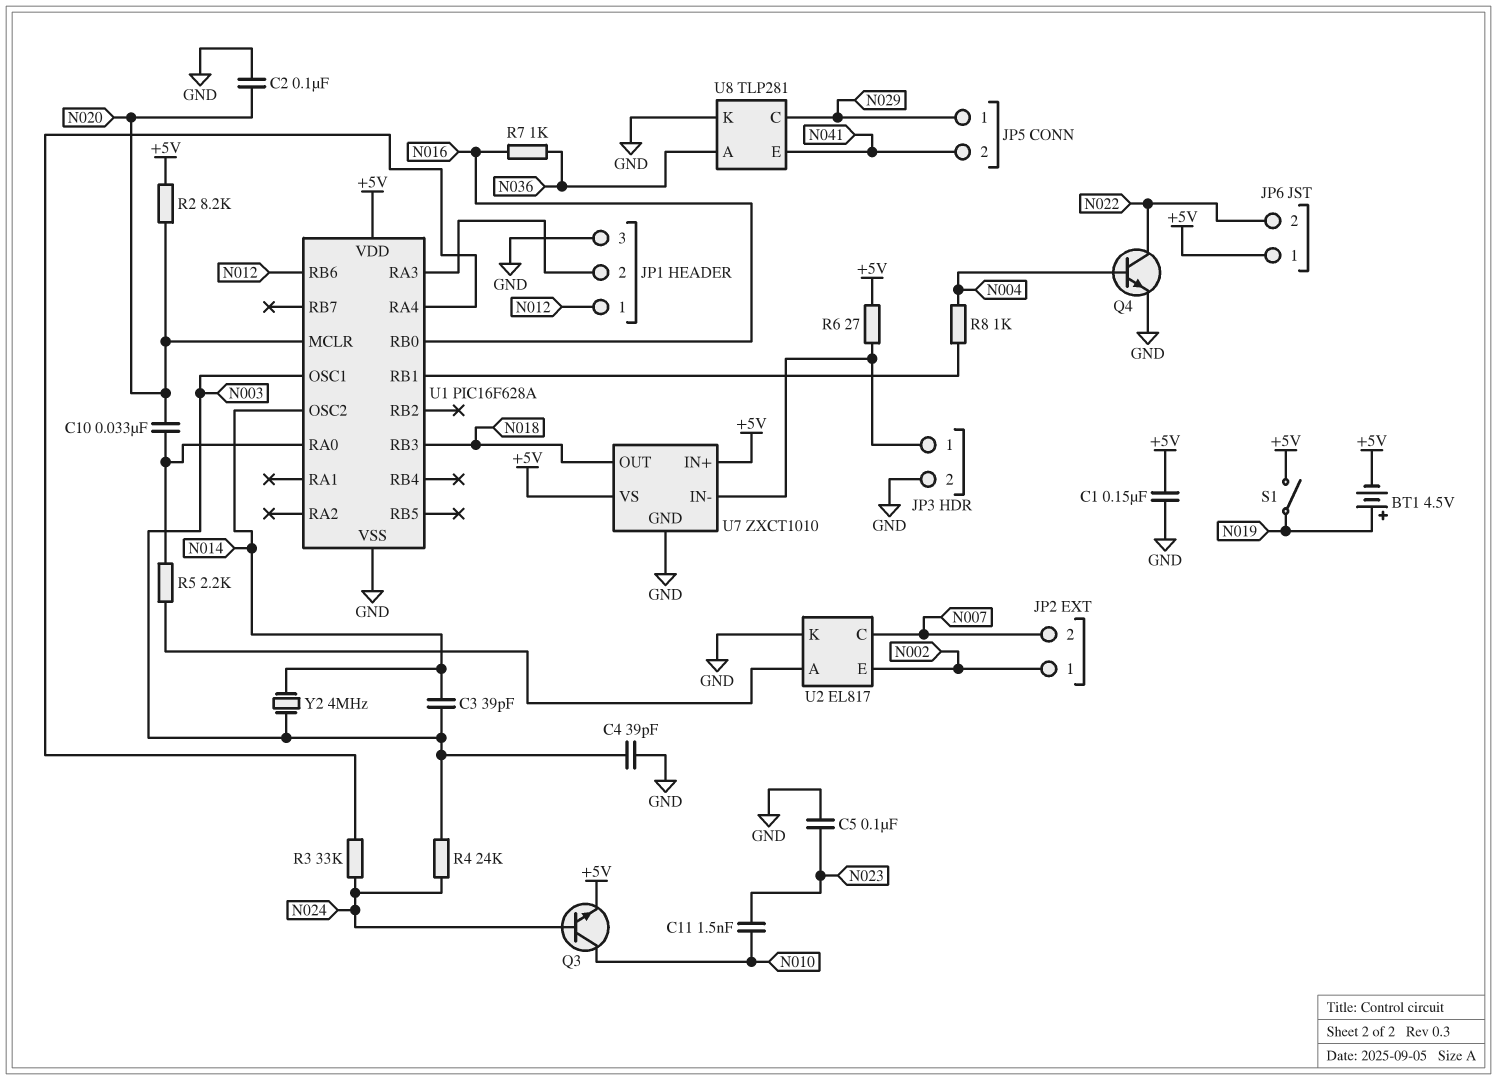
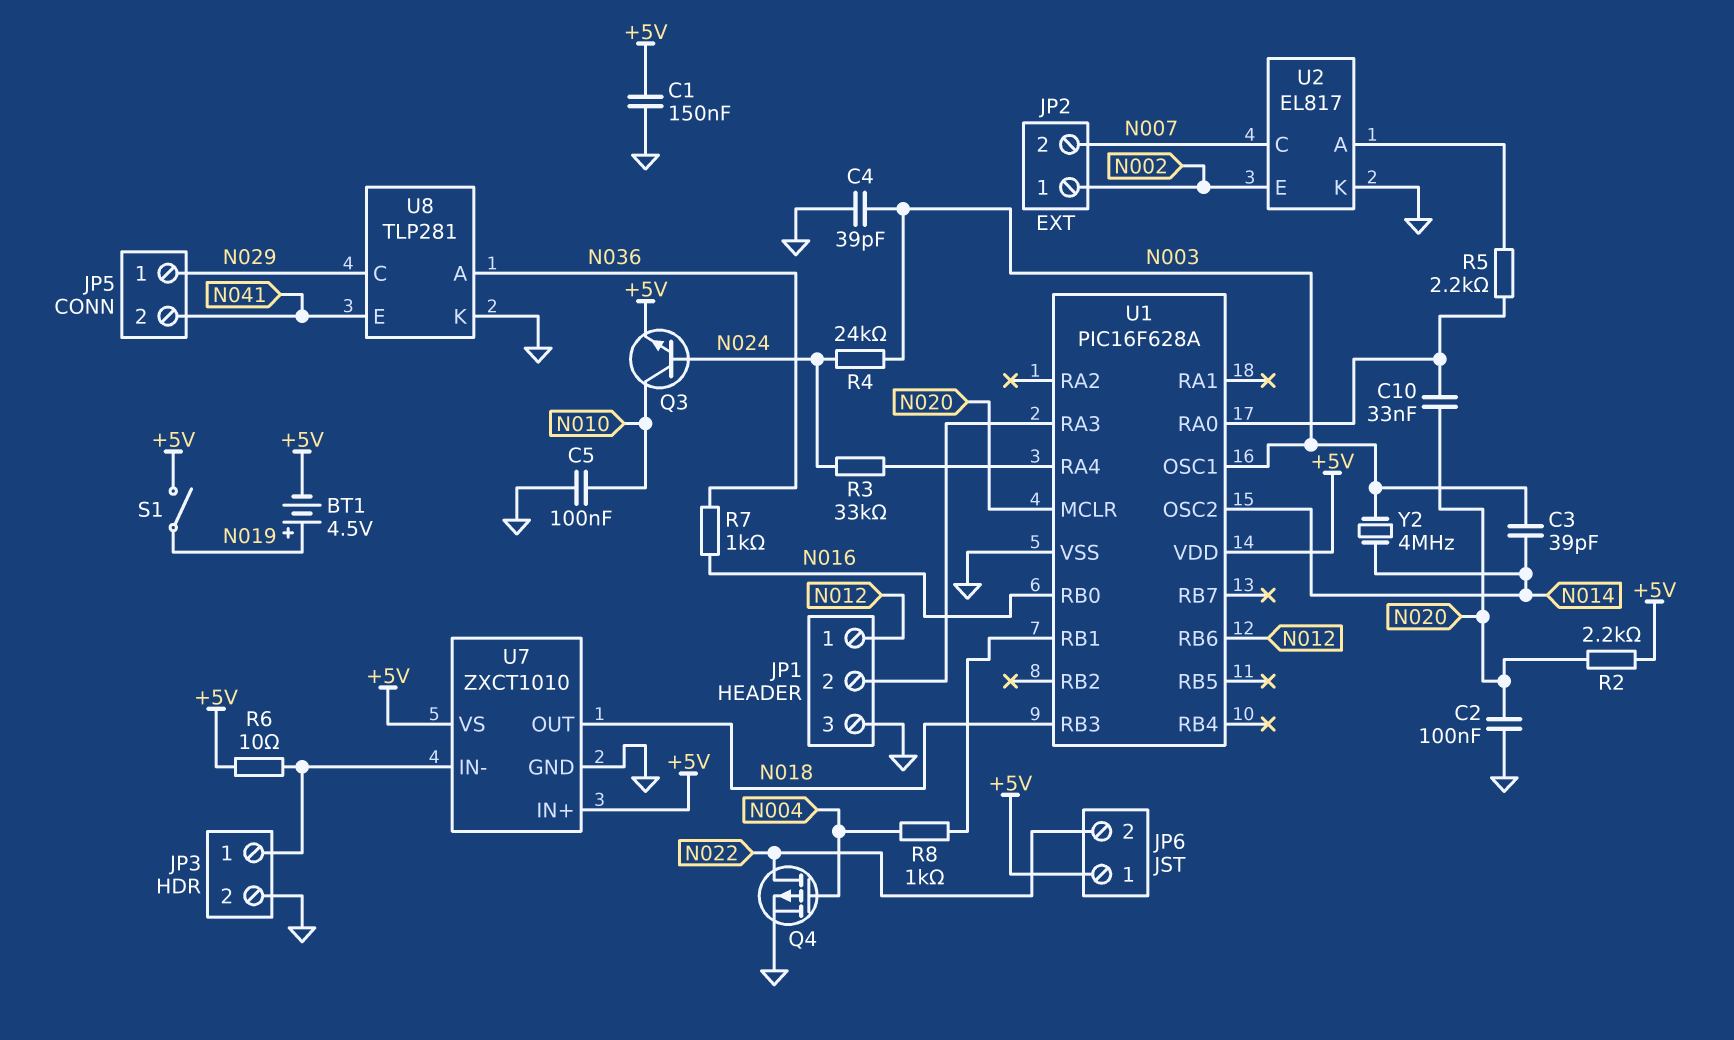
C5: 100nF (GND, N023) -> 100nF (GND, N010)
C11: 1.5nF (N010, N023) -> none
Q4: NPN (B N004, C N022, E GND) -> PMOS (G N004, D N022, S GND)
R2: 8.2k (+5V, N020) -> 2.2k (+5V, N020)
R6: 27 (+5V, JP3/1) -> 10 (+5V, JP3/1)

